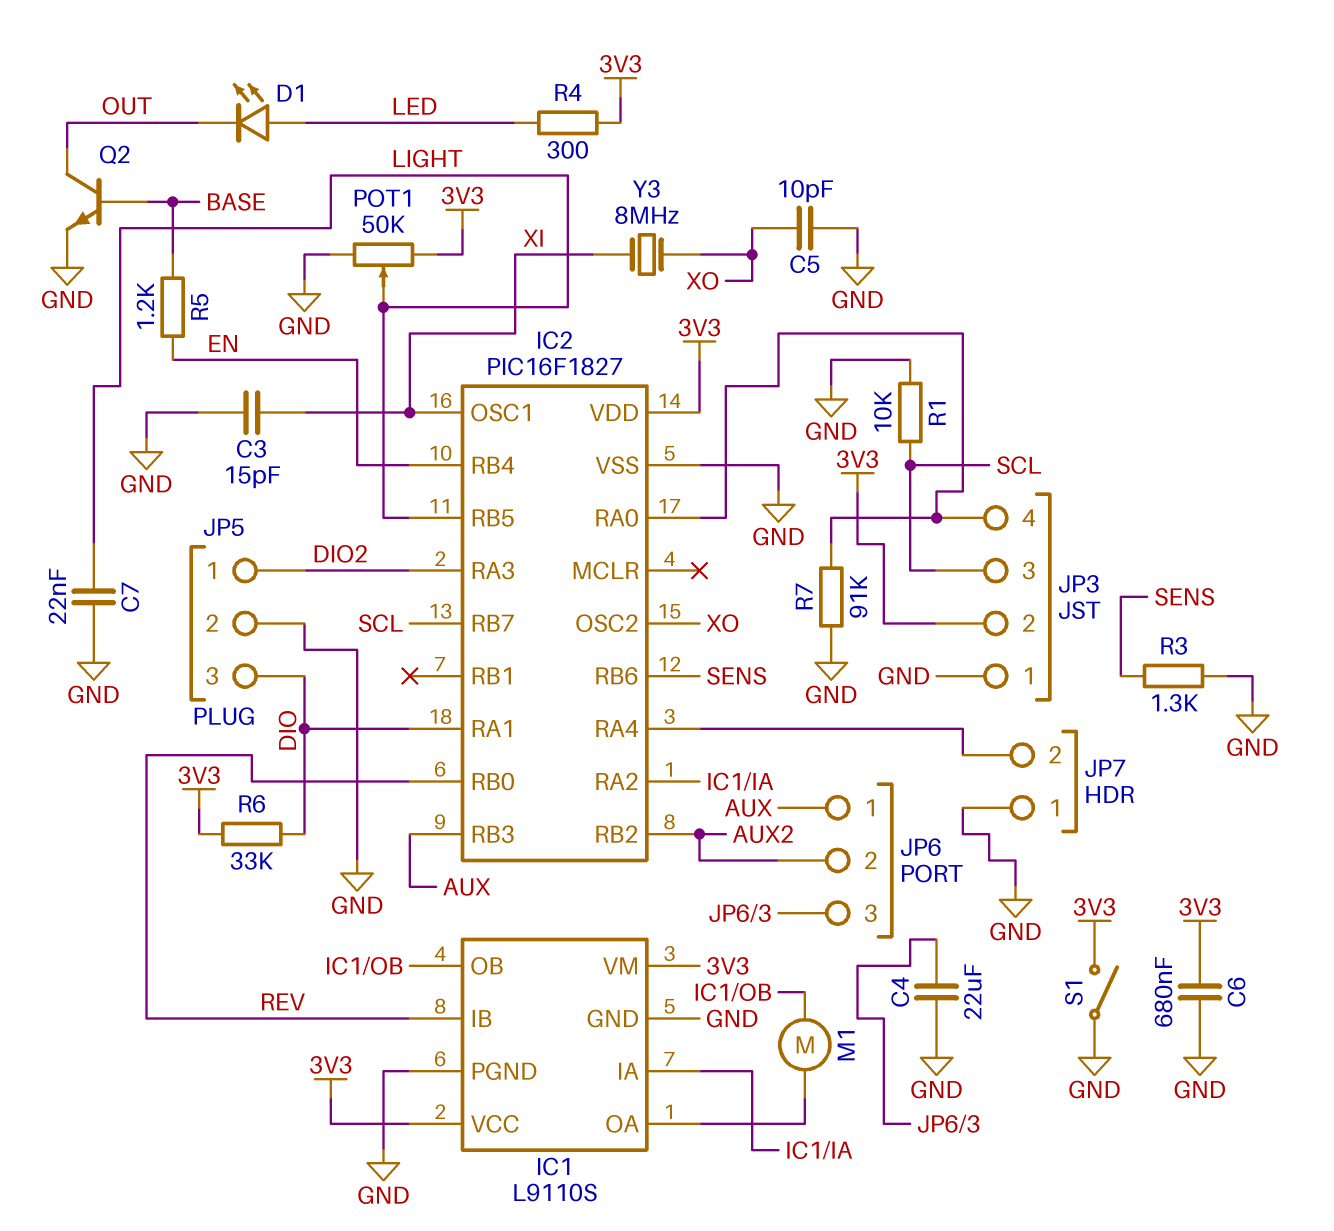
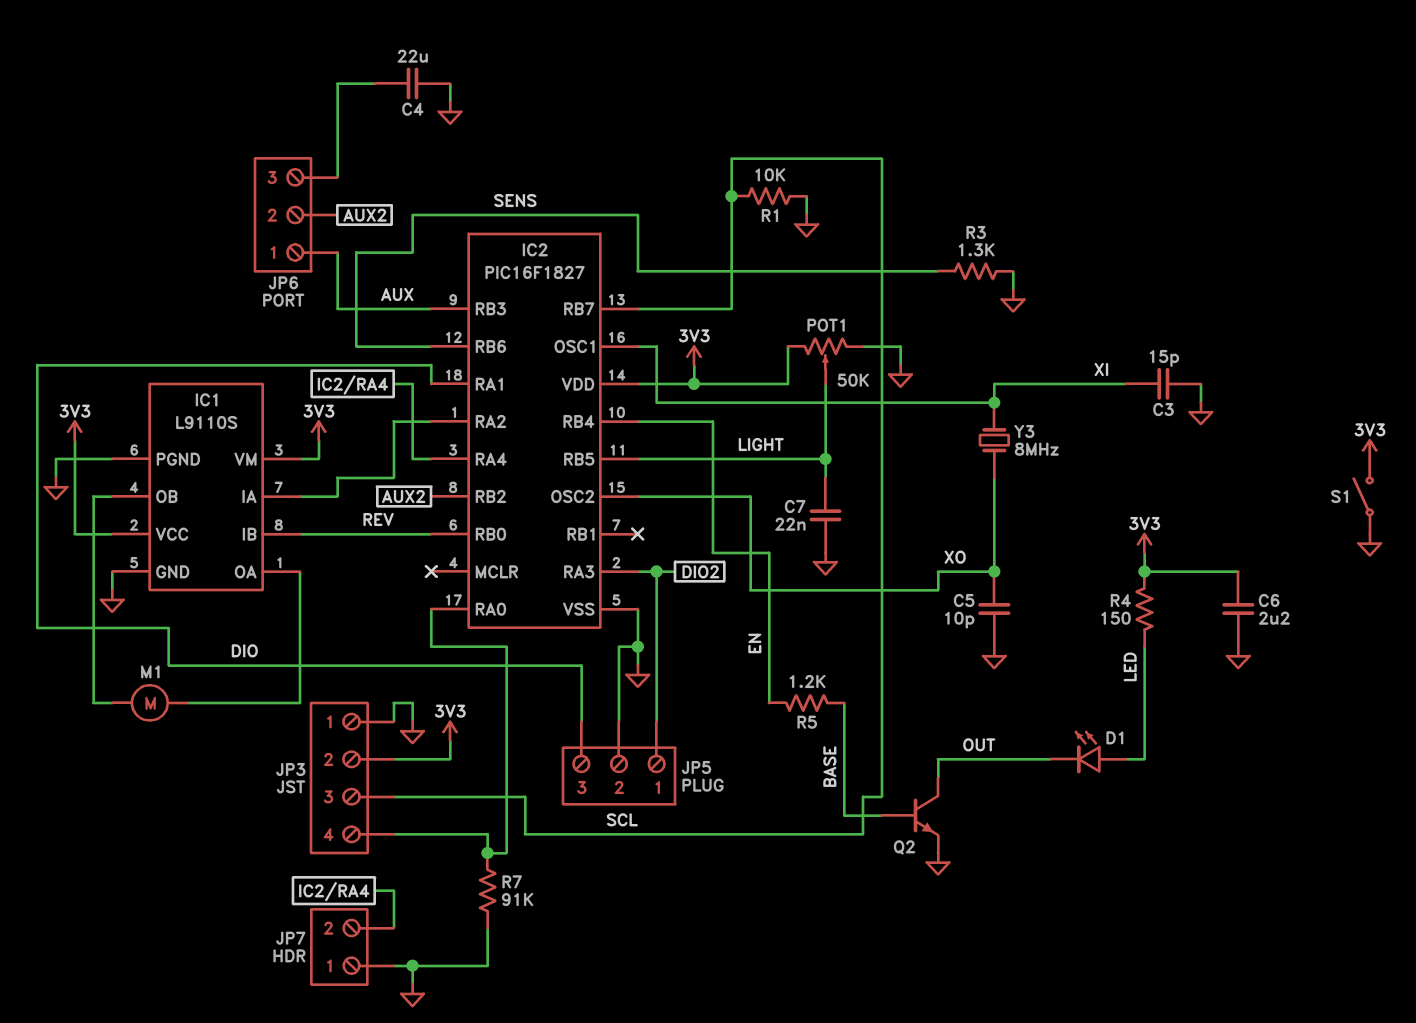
C6: 680nF (3V3, GND) -> 2.2uF (3V3, GND)
R4: 300 (3V3, LED) -> 150 (3V3, LED)
R6: 33k (3V3, DIO) -> none

